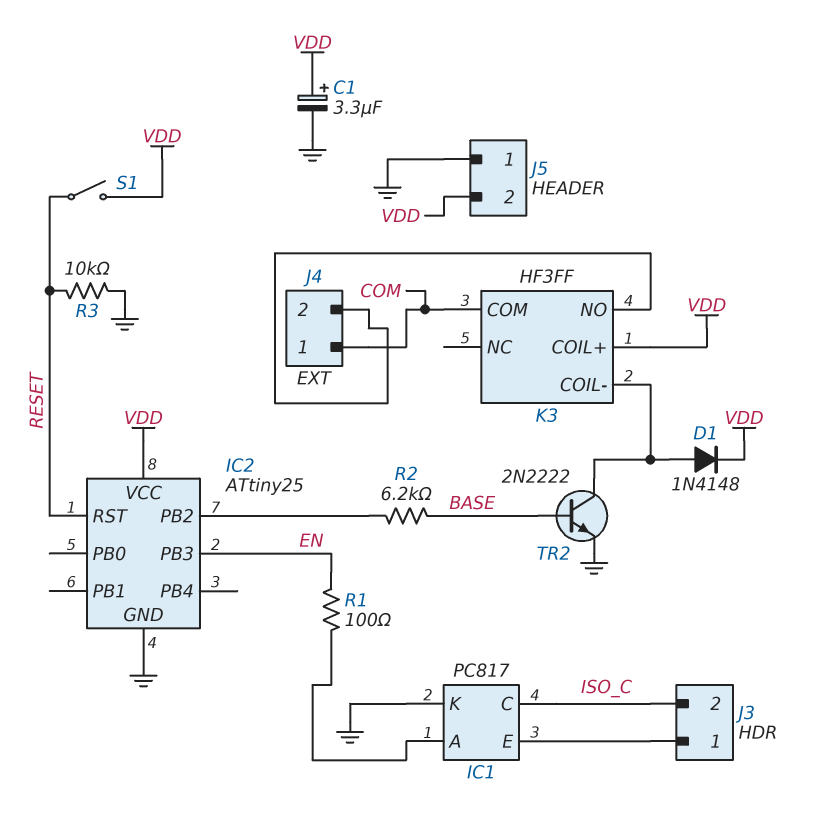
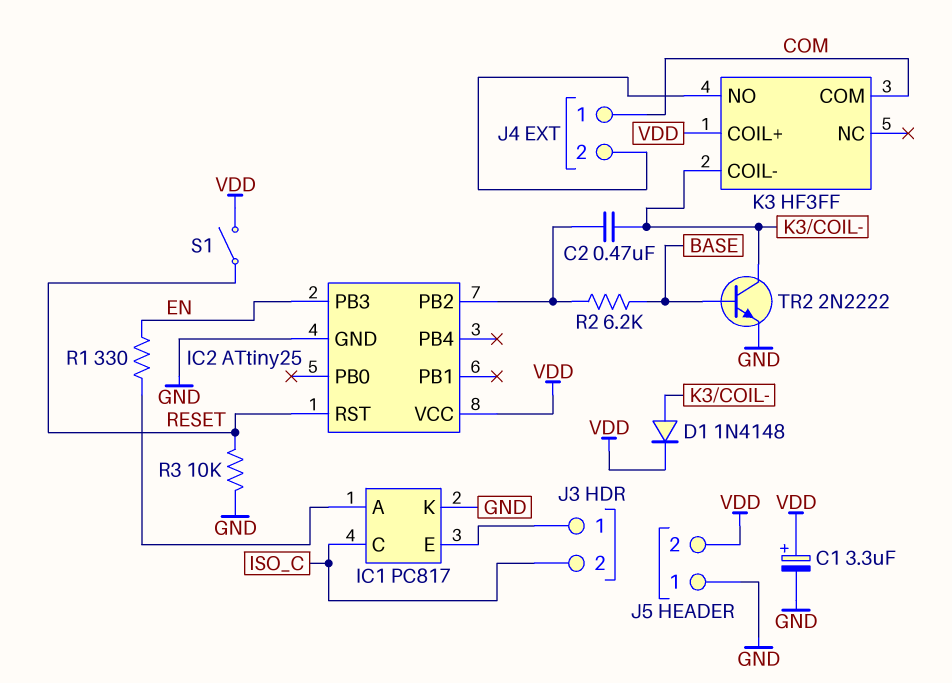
C2: none -> 470nF (IC2/PB2, K3/COIL-)
R1: 100 (EN, IC1/A) -> 330 (EN, IC1/A)

